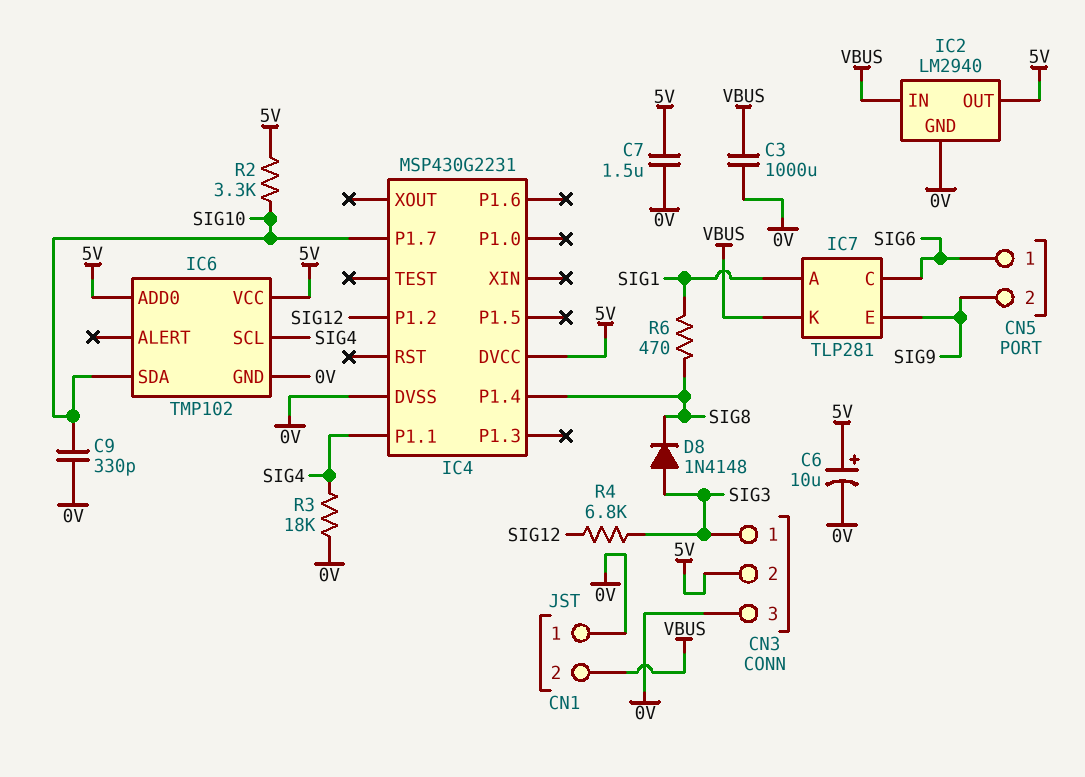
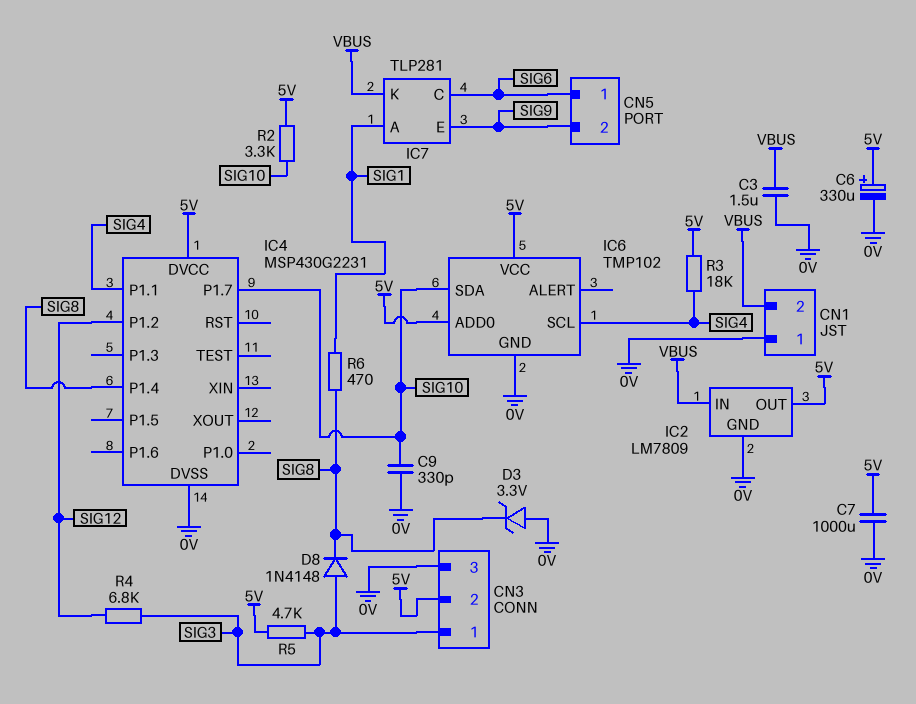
C3: 1000uF (0V, VBUS) -> 1.5uF (0V, VBUS)
C6: 10uF (plus 5V, minus 0V) -> 330uF (plus 5V, minus 0V)
C7: 1.5uF (0V, 5V) -> 1000uF (0V, 5V)
D3: none -> zener 3.3V (A 0V, K SIG8)
IC2: LM2940 -> LM7809
R3: 18k (0V, SIG4) -> 18k (5V, SIG4)
R5: none -> 4.7k (5V, SIG3)

